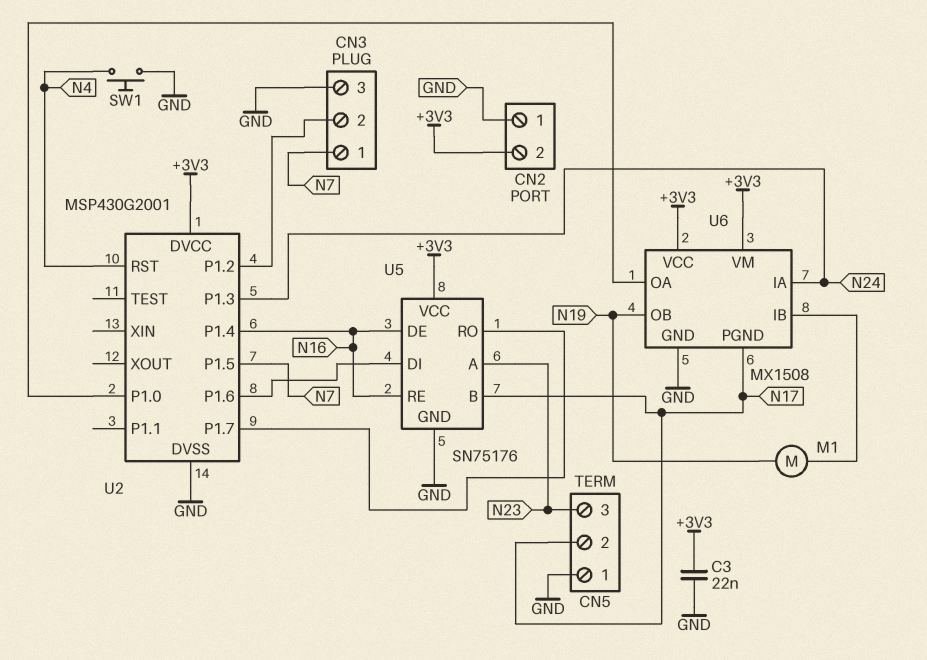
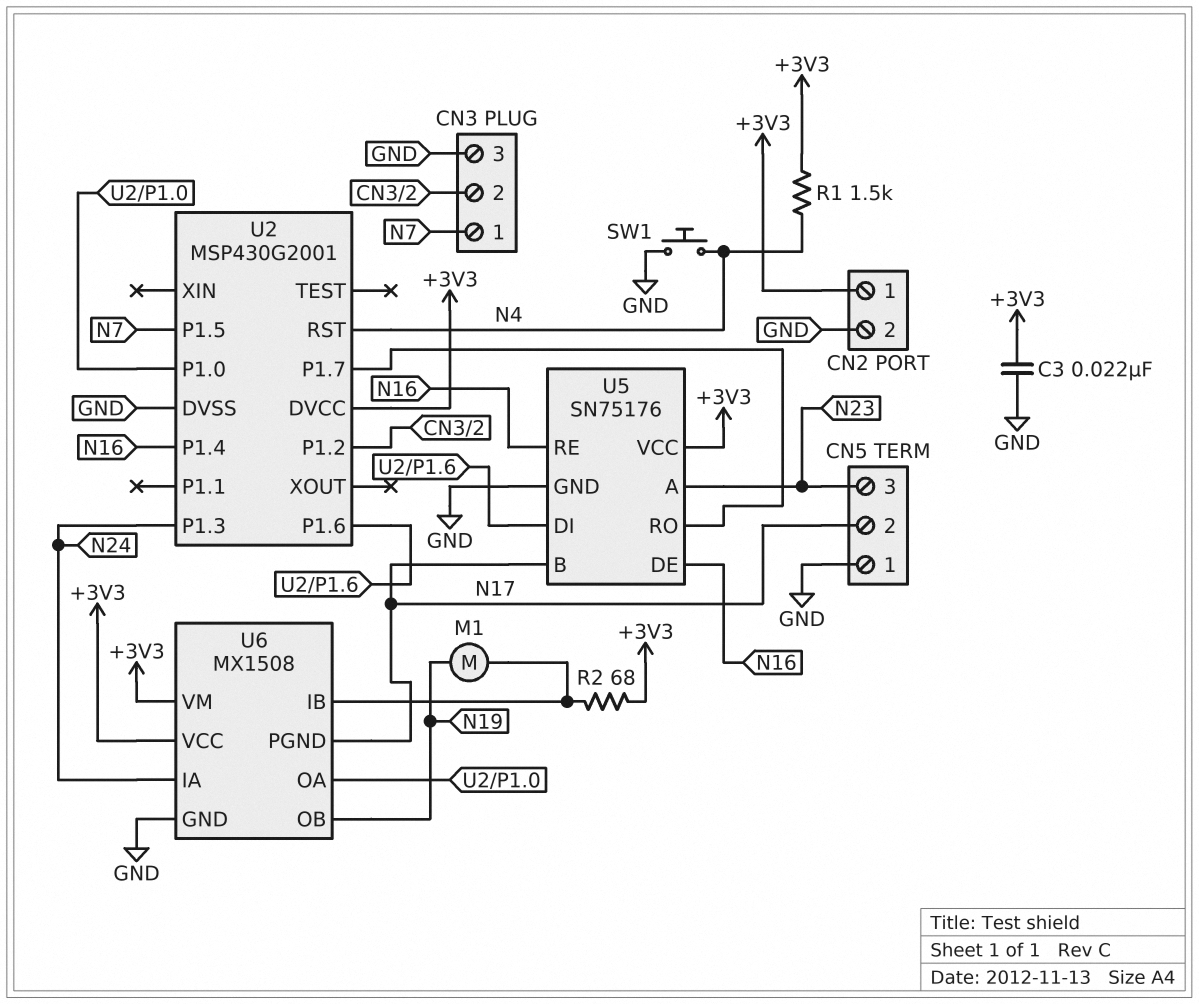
CN2 pin 1: GND -> +3V3
CN2 pin 2: +3V3 -> GND
R1: none -> 1.5k (+3V3, N4)
R2: none -> 68 (+3V3, U6/IB)

